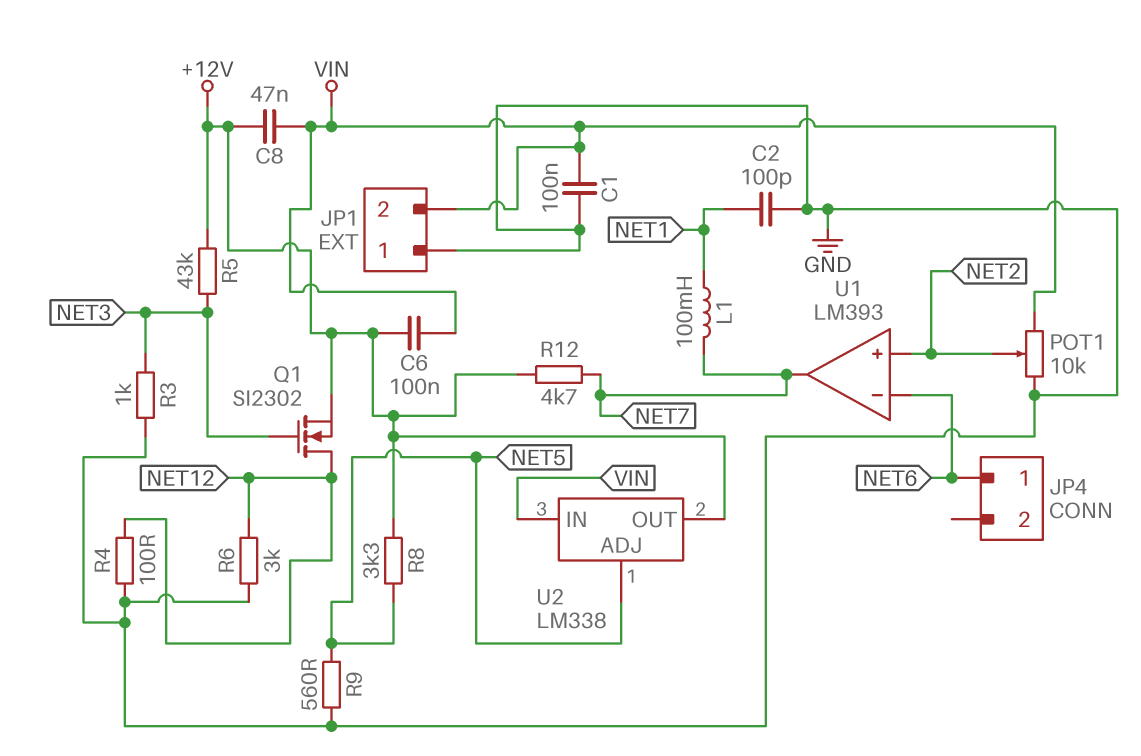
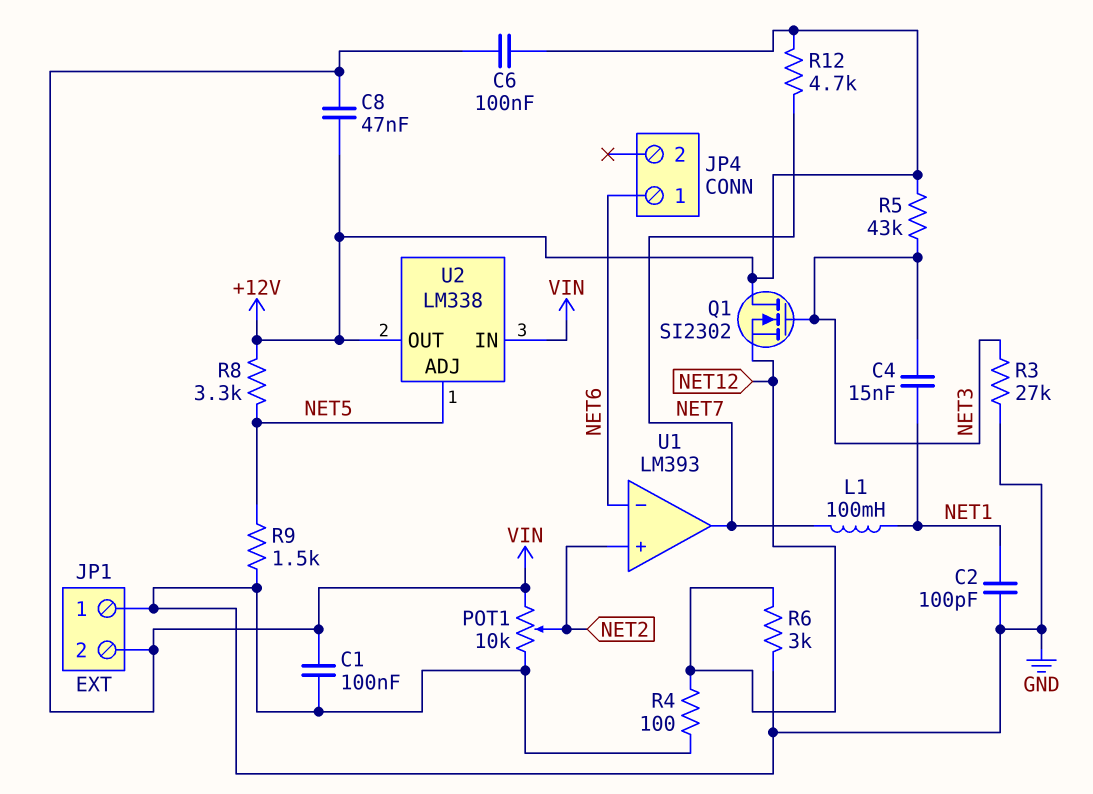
C4: none -> 15nF (NET1, NET3)
Q1: NMOS SI2302 (G NET3, D NET12, S +12V) -> NMOS SI2302 (G NET3, D +12V, S NET12)
R3: 1k (GND, NET3) -> 27k (GND, NET3)
R9: 560 (GND, NET5) -> 1.5k (GND, NET5)

